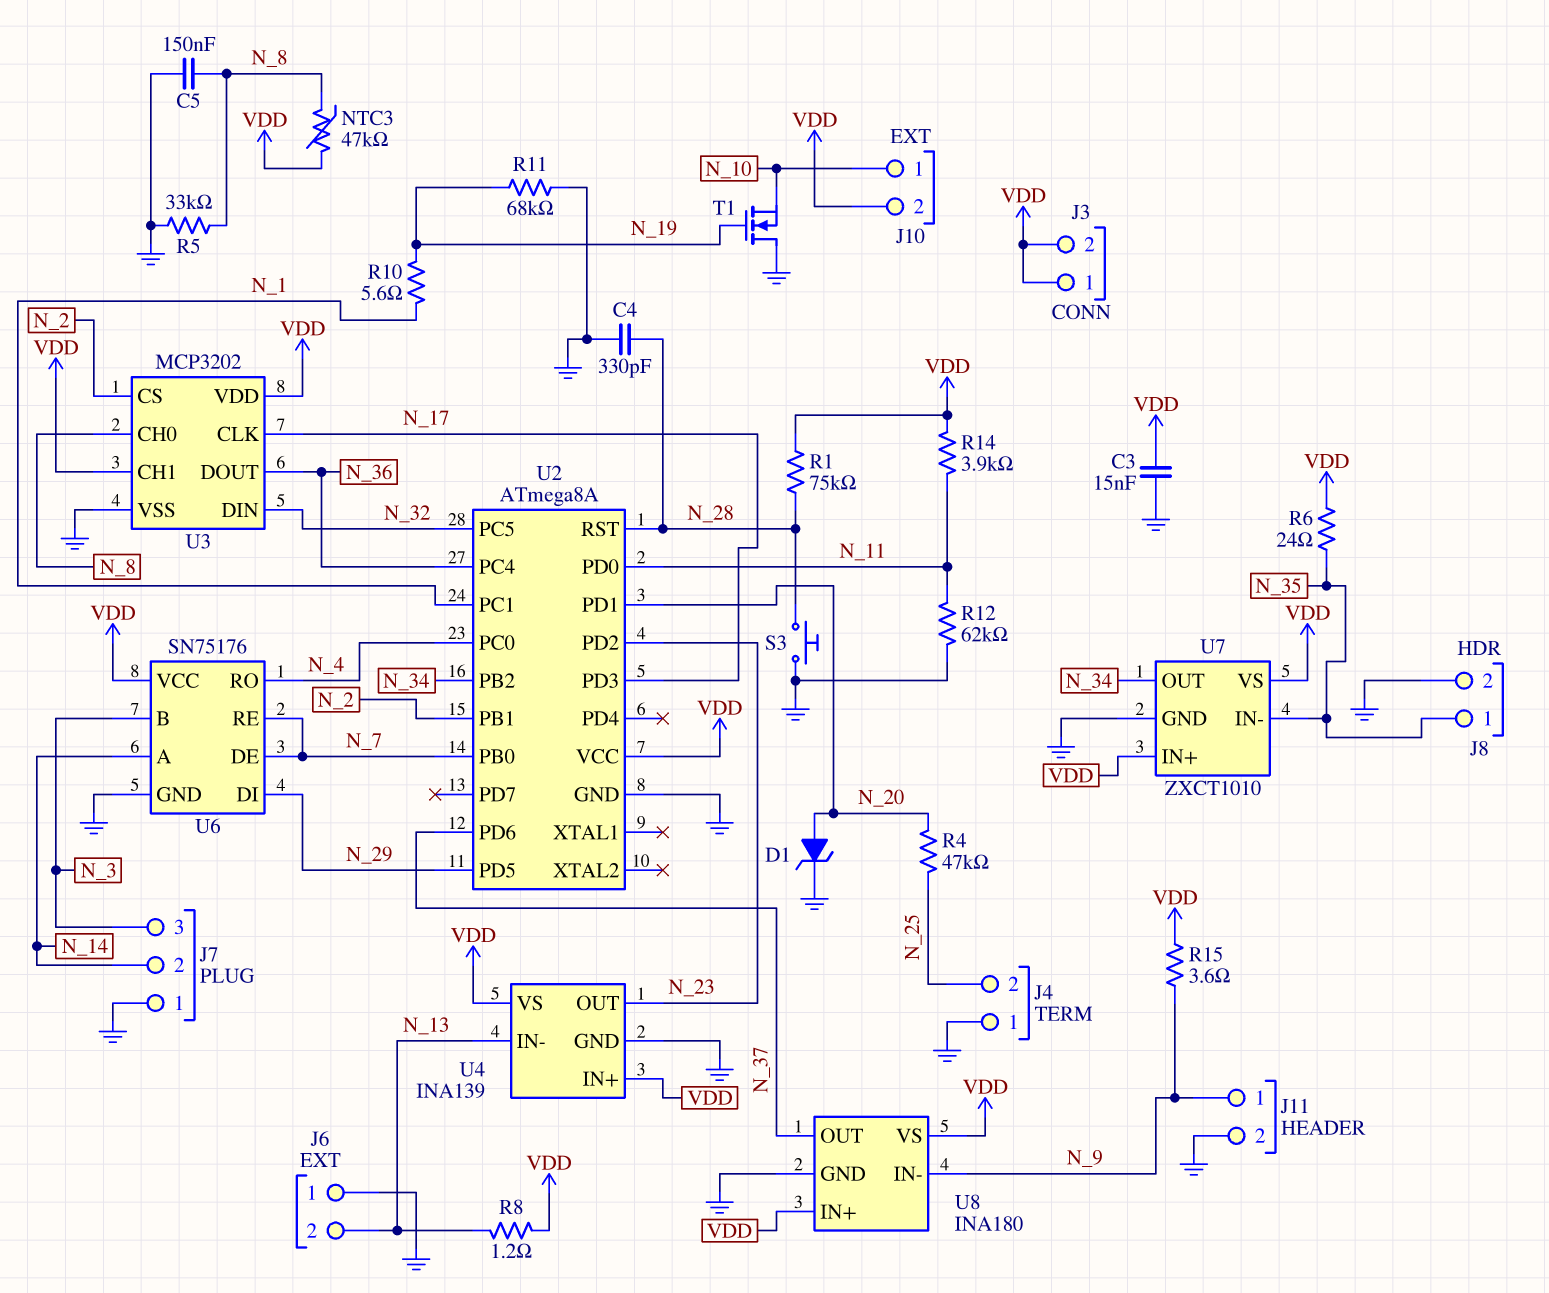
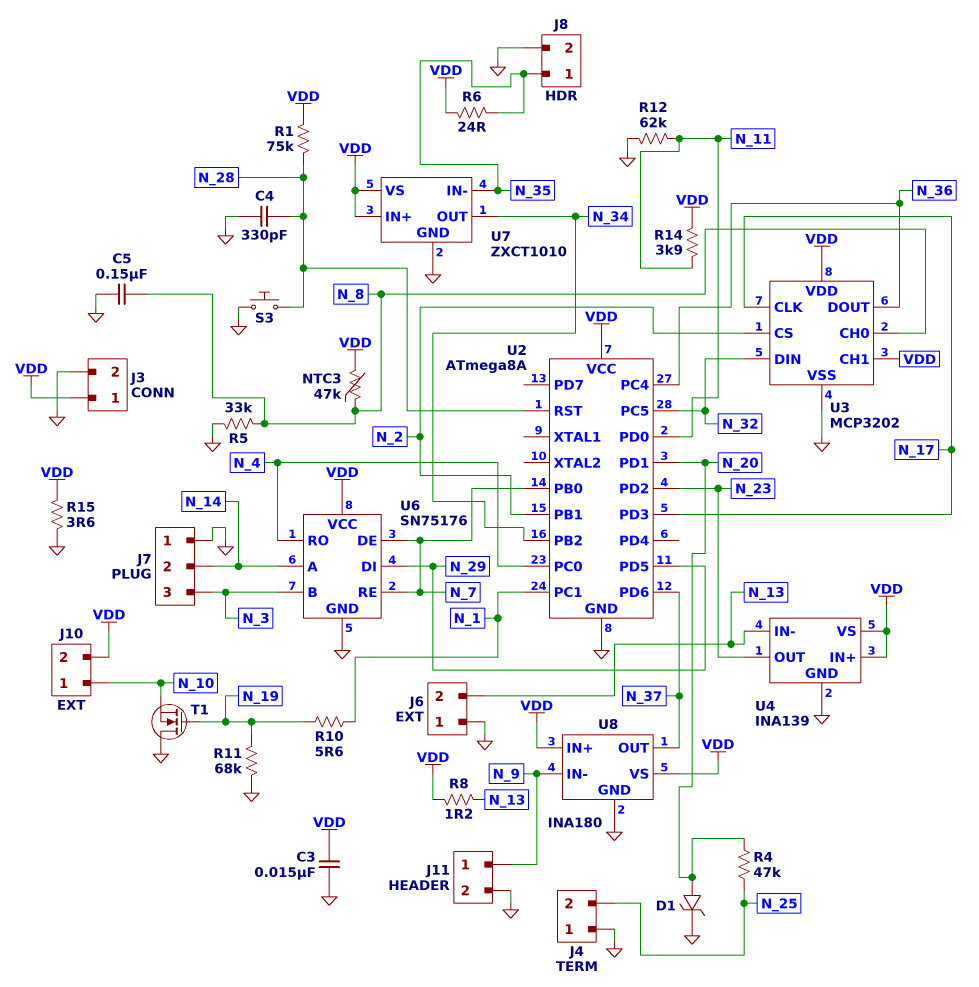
J3 pin 2: VDD -> GND
R15: 3.6 (N_9, VDD) -> 3.6 (GND, VDD)

